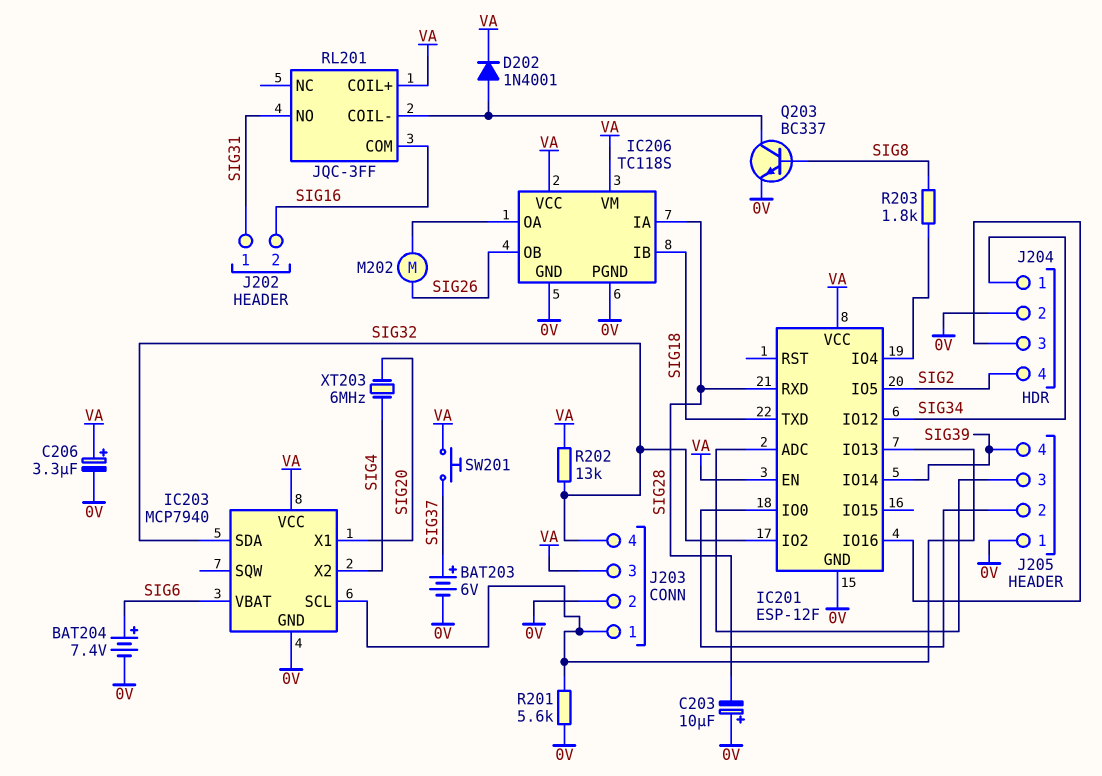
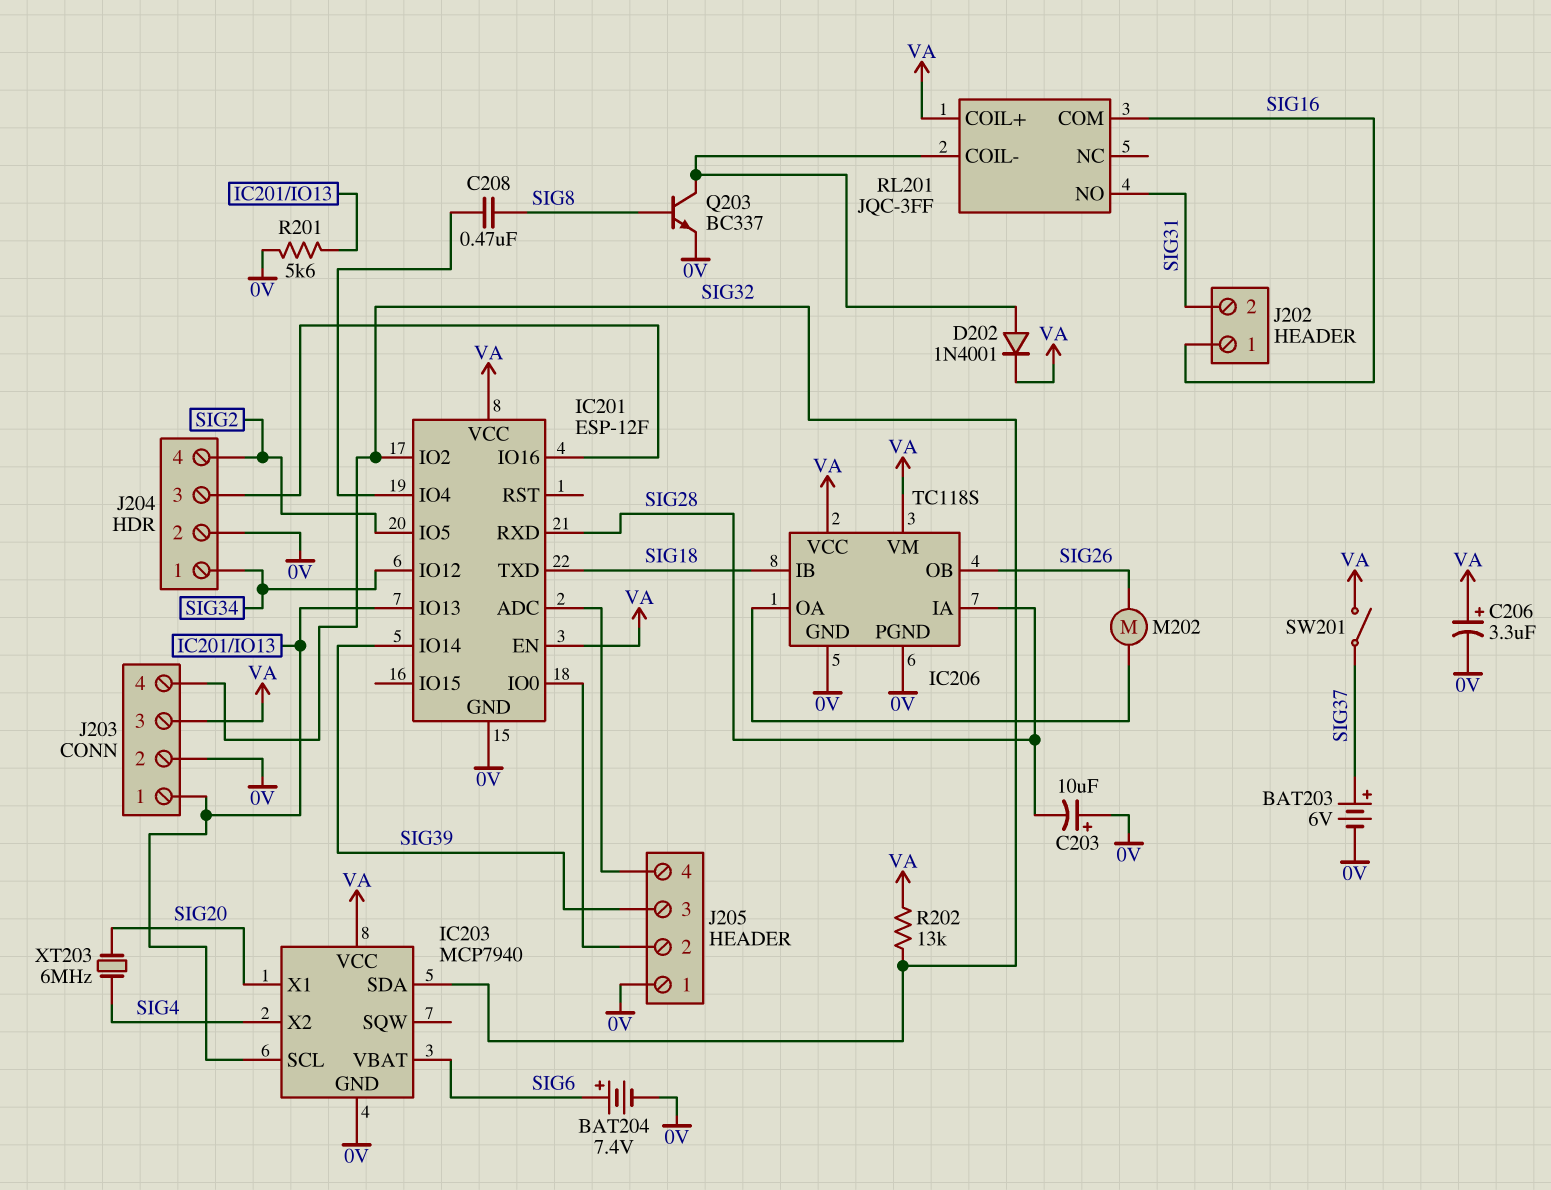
C208: none -> 470nF (IC201/IO4, SIG8)
J202 pin 1: SIG31 -> SIG16
J202 pin 2: SIG16 -> SIG31
J205 pin 3: IC201/ADC -> SIG39
J205 pin 4: SIG39 -> IC201/ADC
R203: 1.8k (IC201/IO4, SIG8) -> none
SW201: button (SIG37, VA) -> switch (SIG37, VA)

